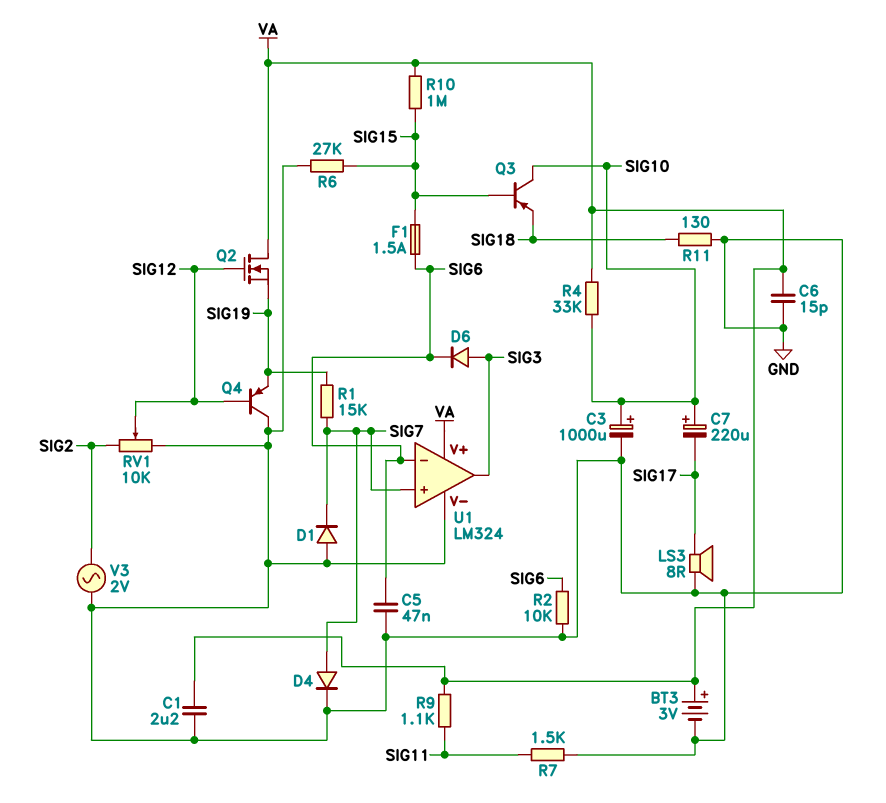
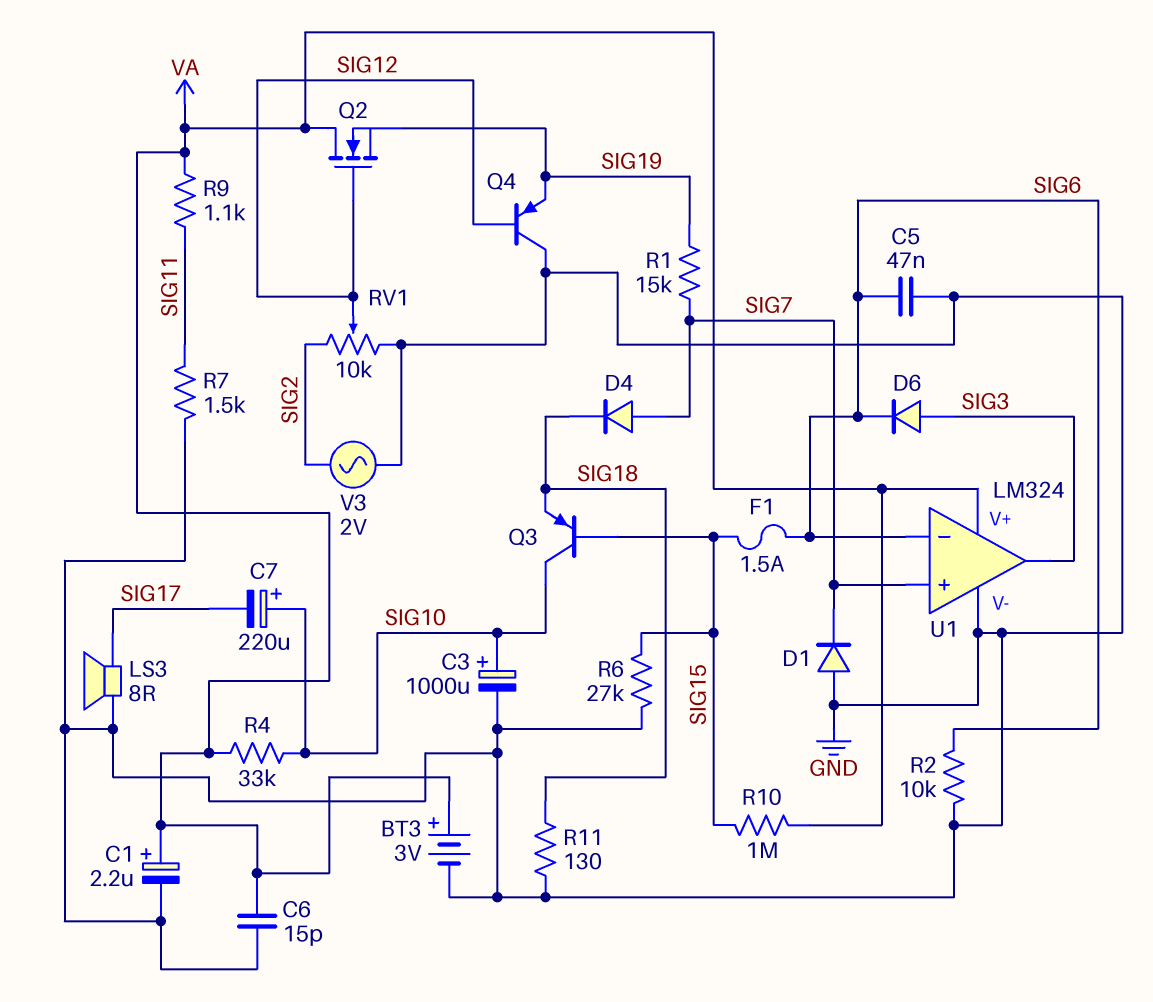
C1: 2.2uF (GND, VA) -> 2.2uF (plus VA, minus GND)
D4: diode (A SIG7, K GND) -> diode (A SIG7, K SIG18)

